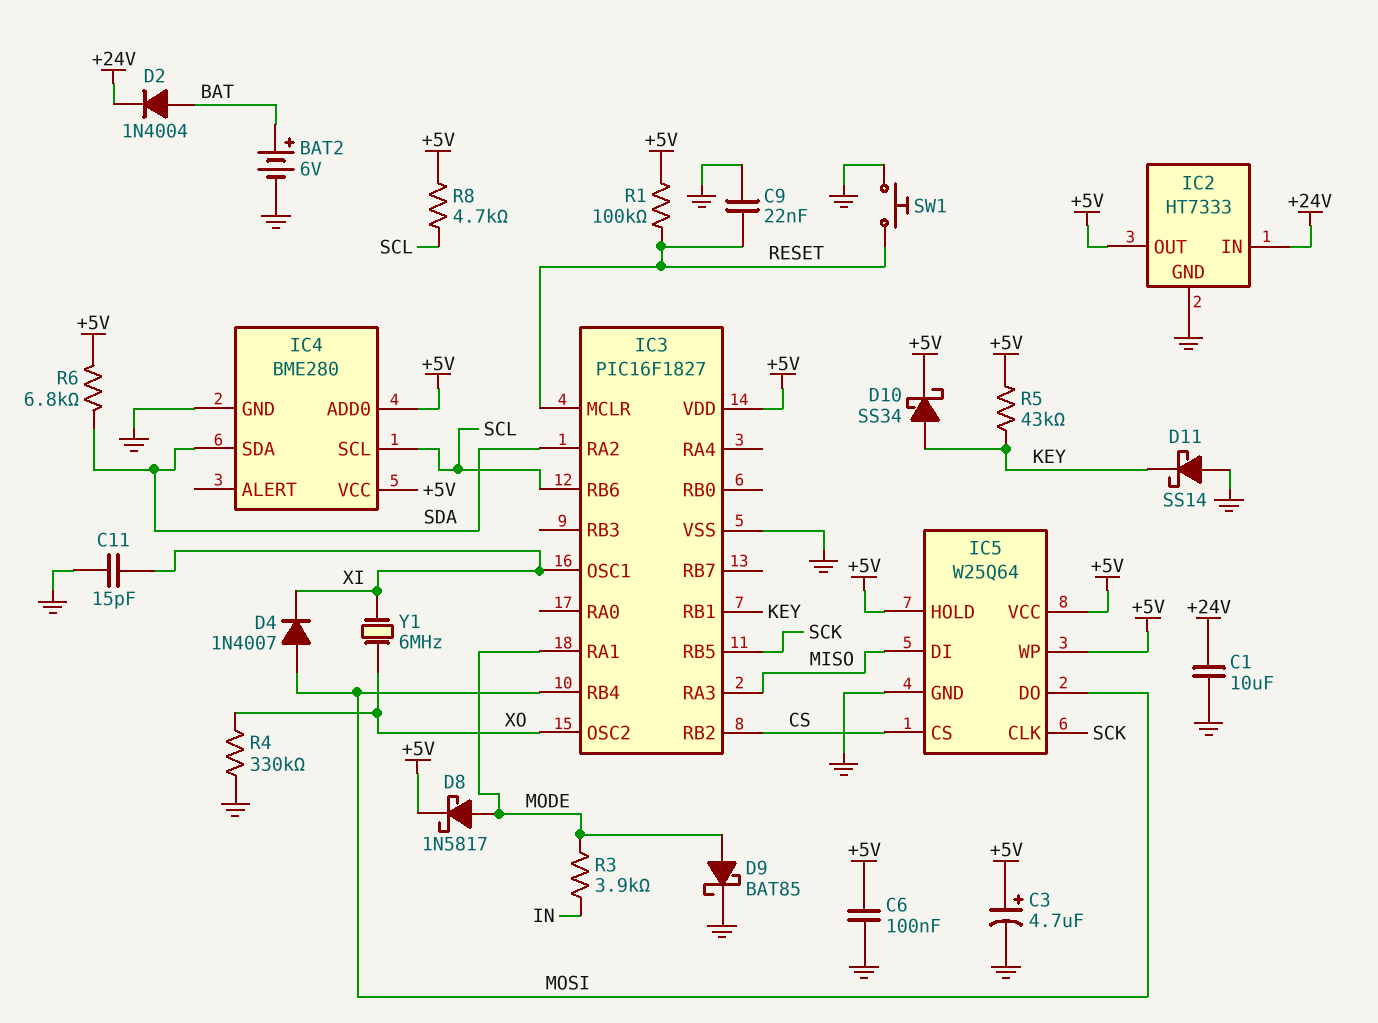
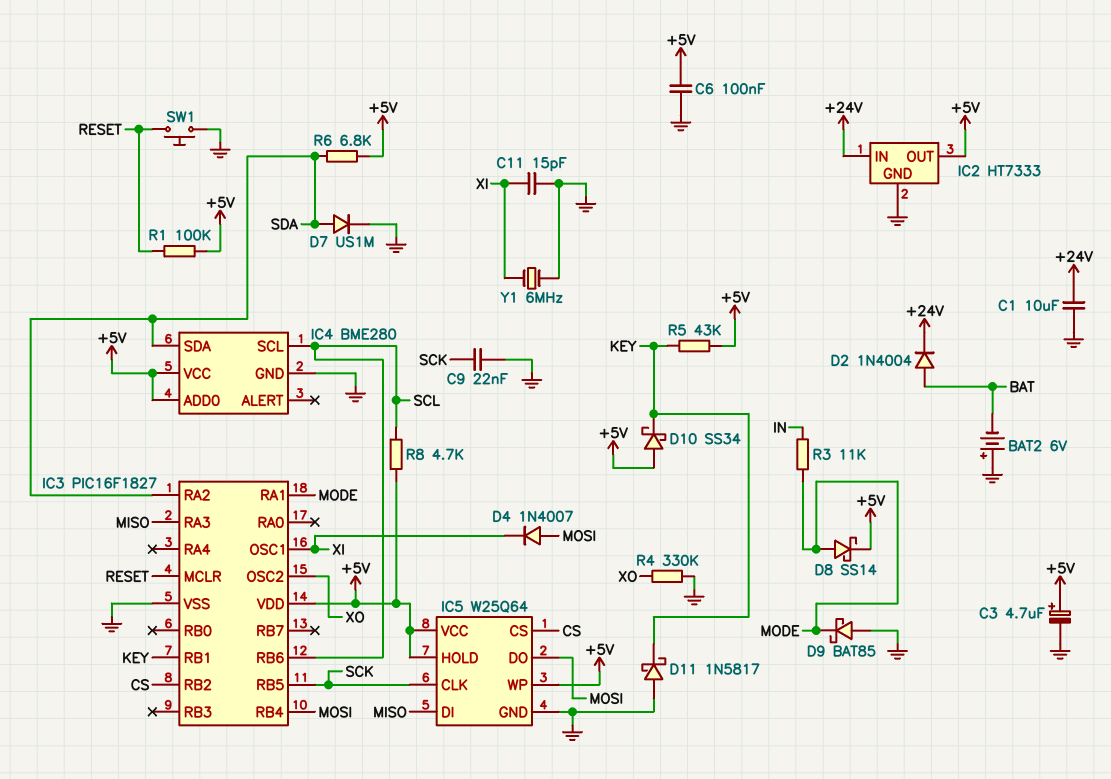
BAT2: 6V (plus BAT, minus GND) -> 6V (plus GND, minus BAT)
C9: 22nF (GND, RESET) -> 22nF (GND, SCK)
D7: none -> diode US1M (A SDA, K GND)
D8: schottky 1N5817 (A MODE, K +5V) -> schottky SS14 (A MODE, K +5V)
D9: schottky BAT85 (A MODE, K GND) -> schottky BAT85 (A GND, K MODE)
D10: schottky SS34 (A KEY, K +5V) -> schottky SS34 (A +5V, K KEY)
D11: schottky SS14 (A GND, K KEY) -> schottky 1N5817 (A GND, K KEY)
R3: 3.9k (IN, MODE) -> 11k (IN, MODE)
Y1: 6MHz (XI, XO) -> 6MHz (GND, XI)

